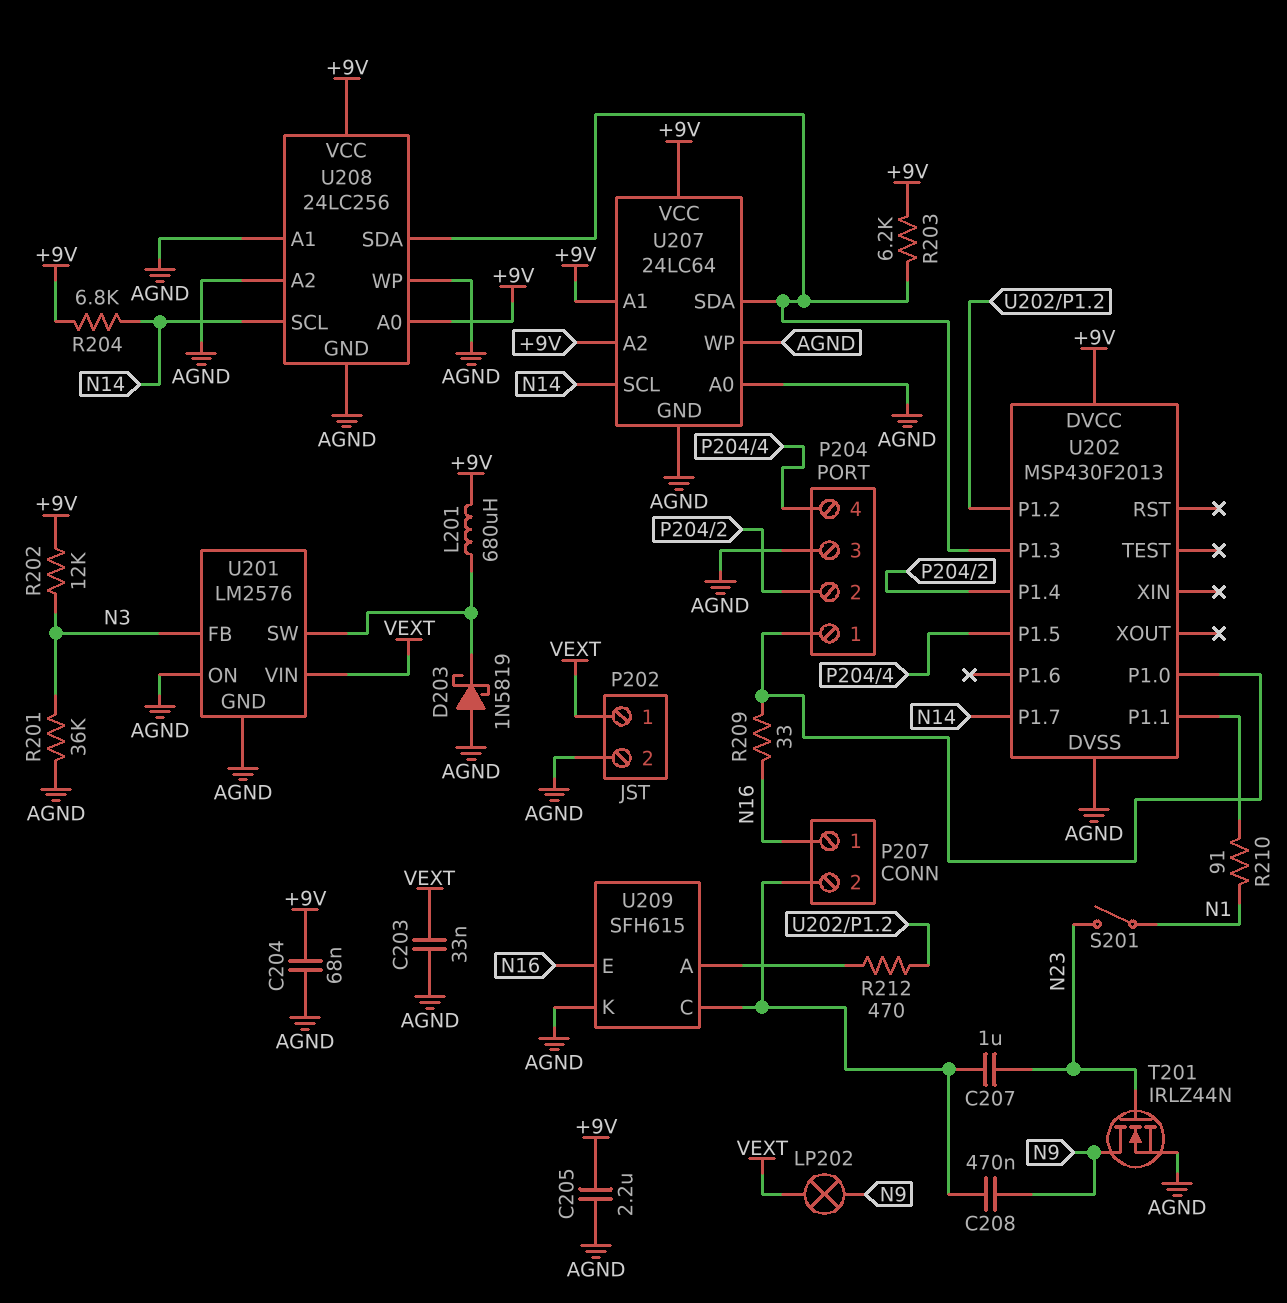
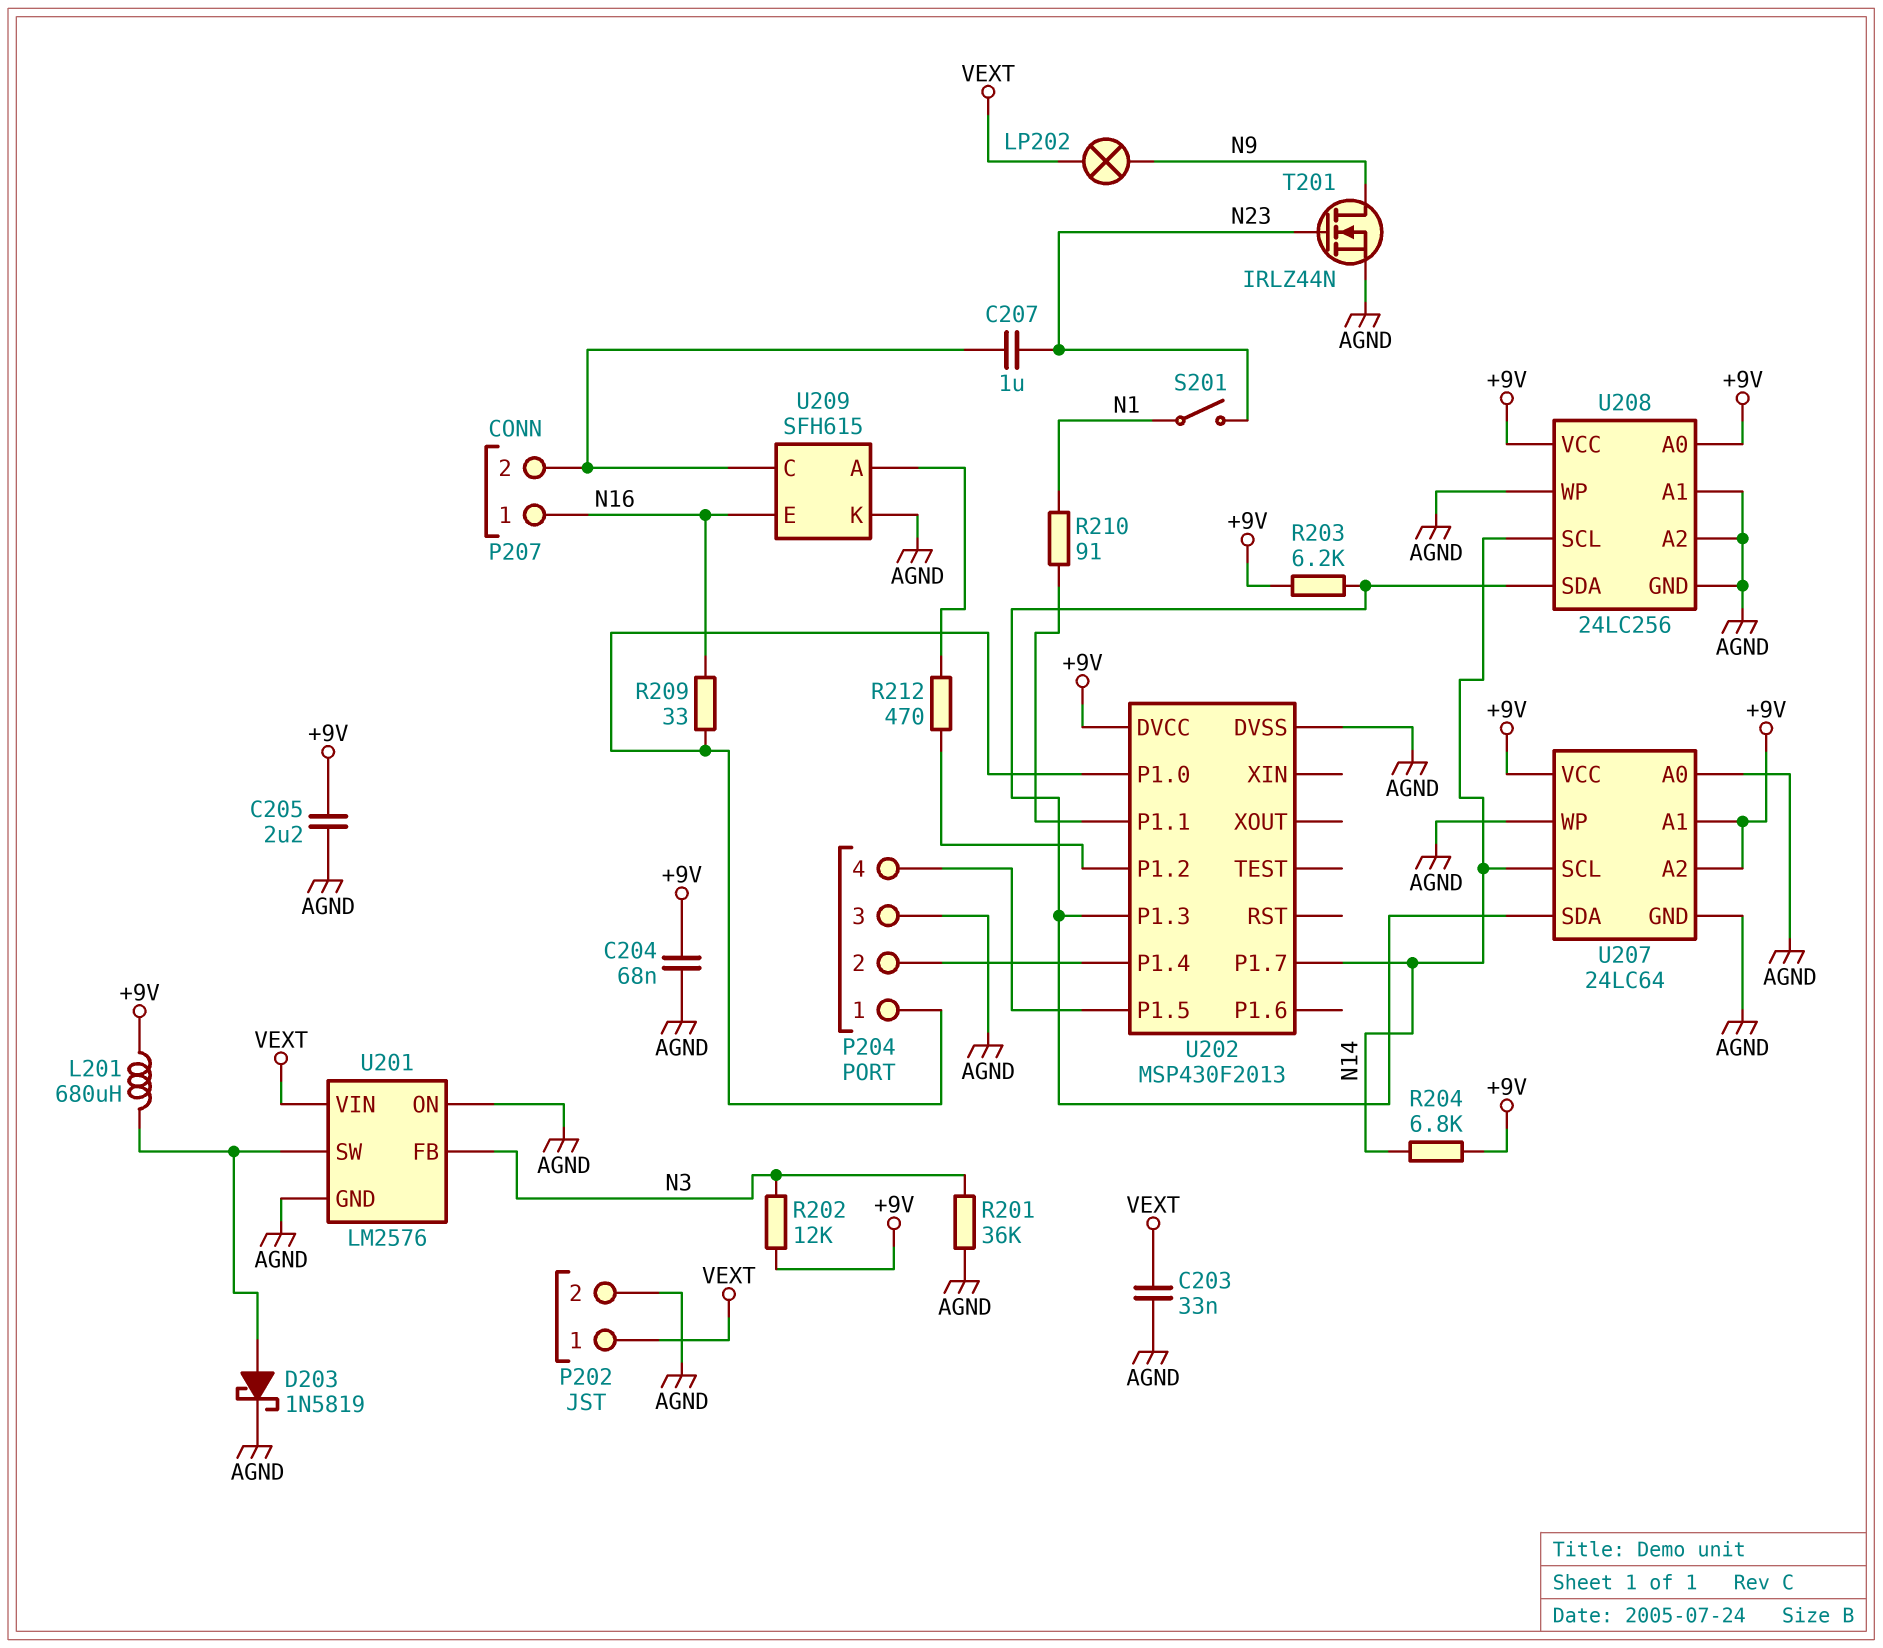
C208: 470nF (N9, P207/2) -> none
D203: schottky 1N5819 (A AGND, K U201/SW) -> schottky 1N5819 (A U201/SW, K AGND)

